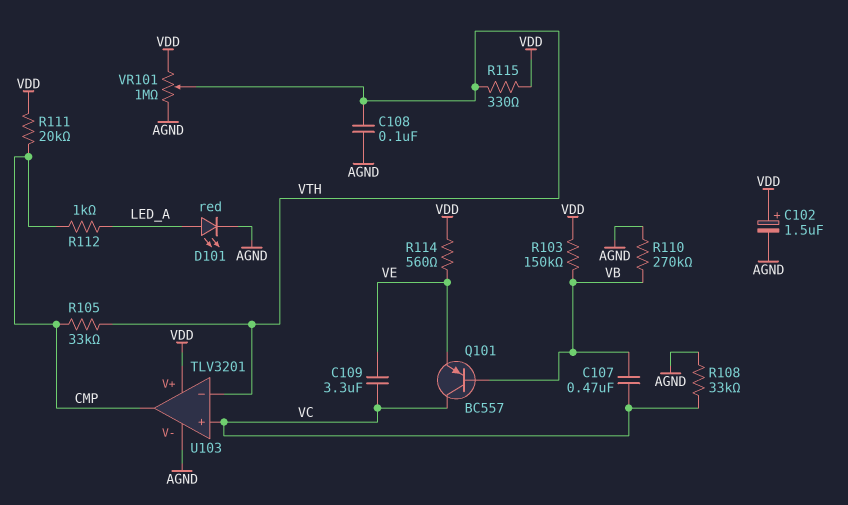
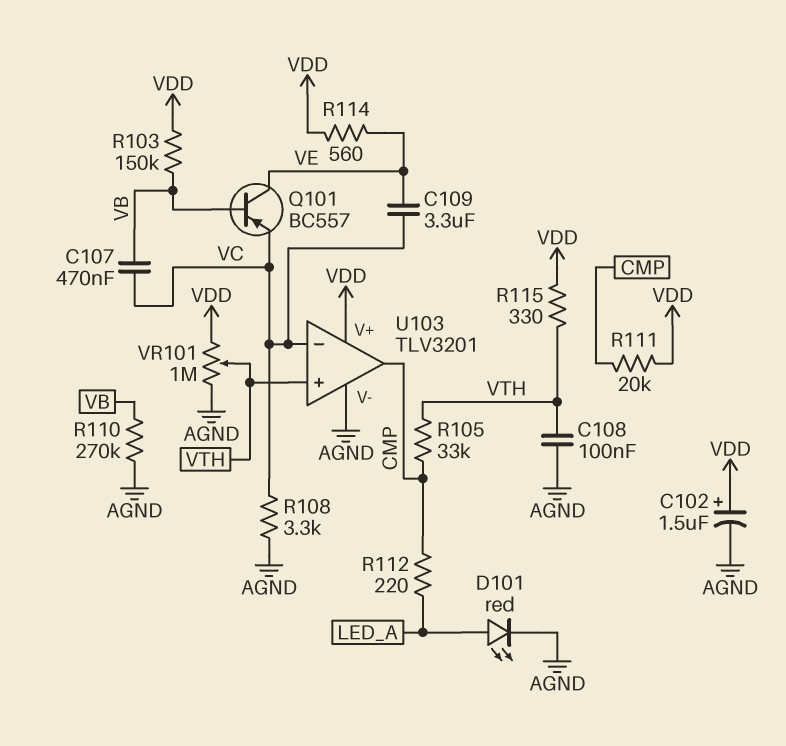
Q101: PNP BC557 (B VB, C VC, E VE) -> PNP BC557 (B VB, C VE, E VC)
R108: 33k (AGND, VC) -> 3.3k (AGND, VC)
R112: 1k (CMP, LED_A) -> 220 (CMP, LED_A)
U103 pin in+: VC -> VTH
U103 pin in-: VTH -> VC

